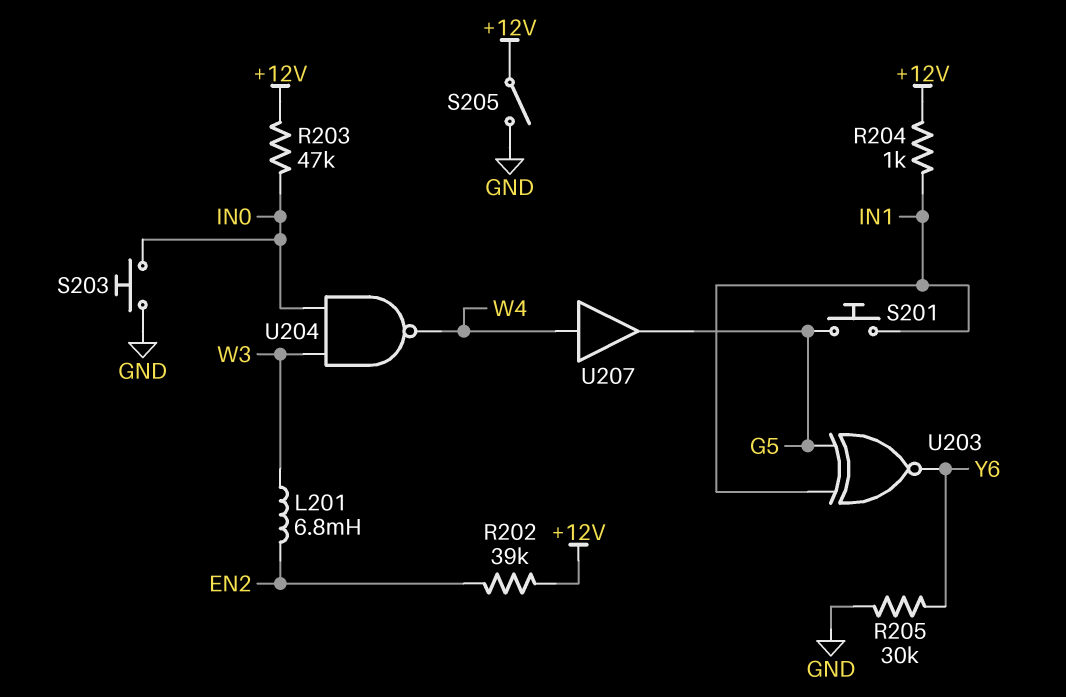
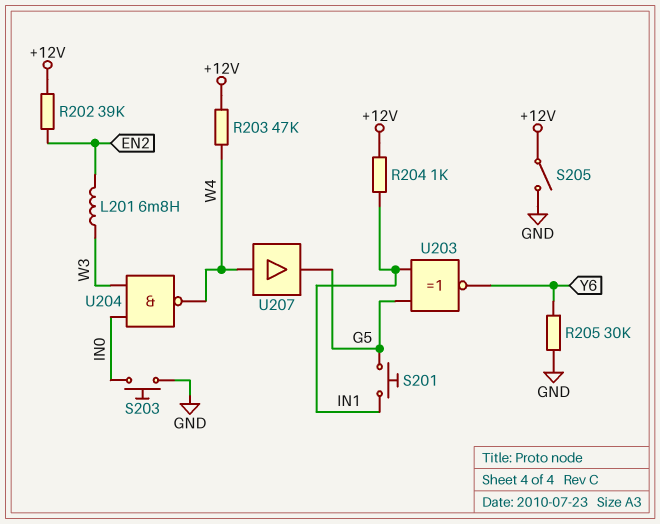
R203: 47k (+12V, IN0) -> 47k (+12V, W4)

